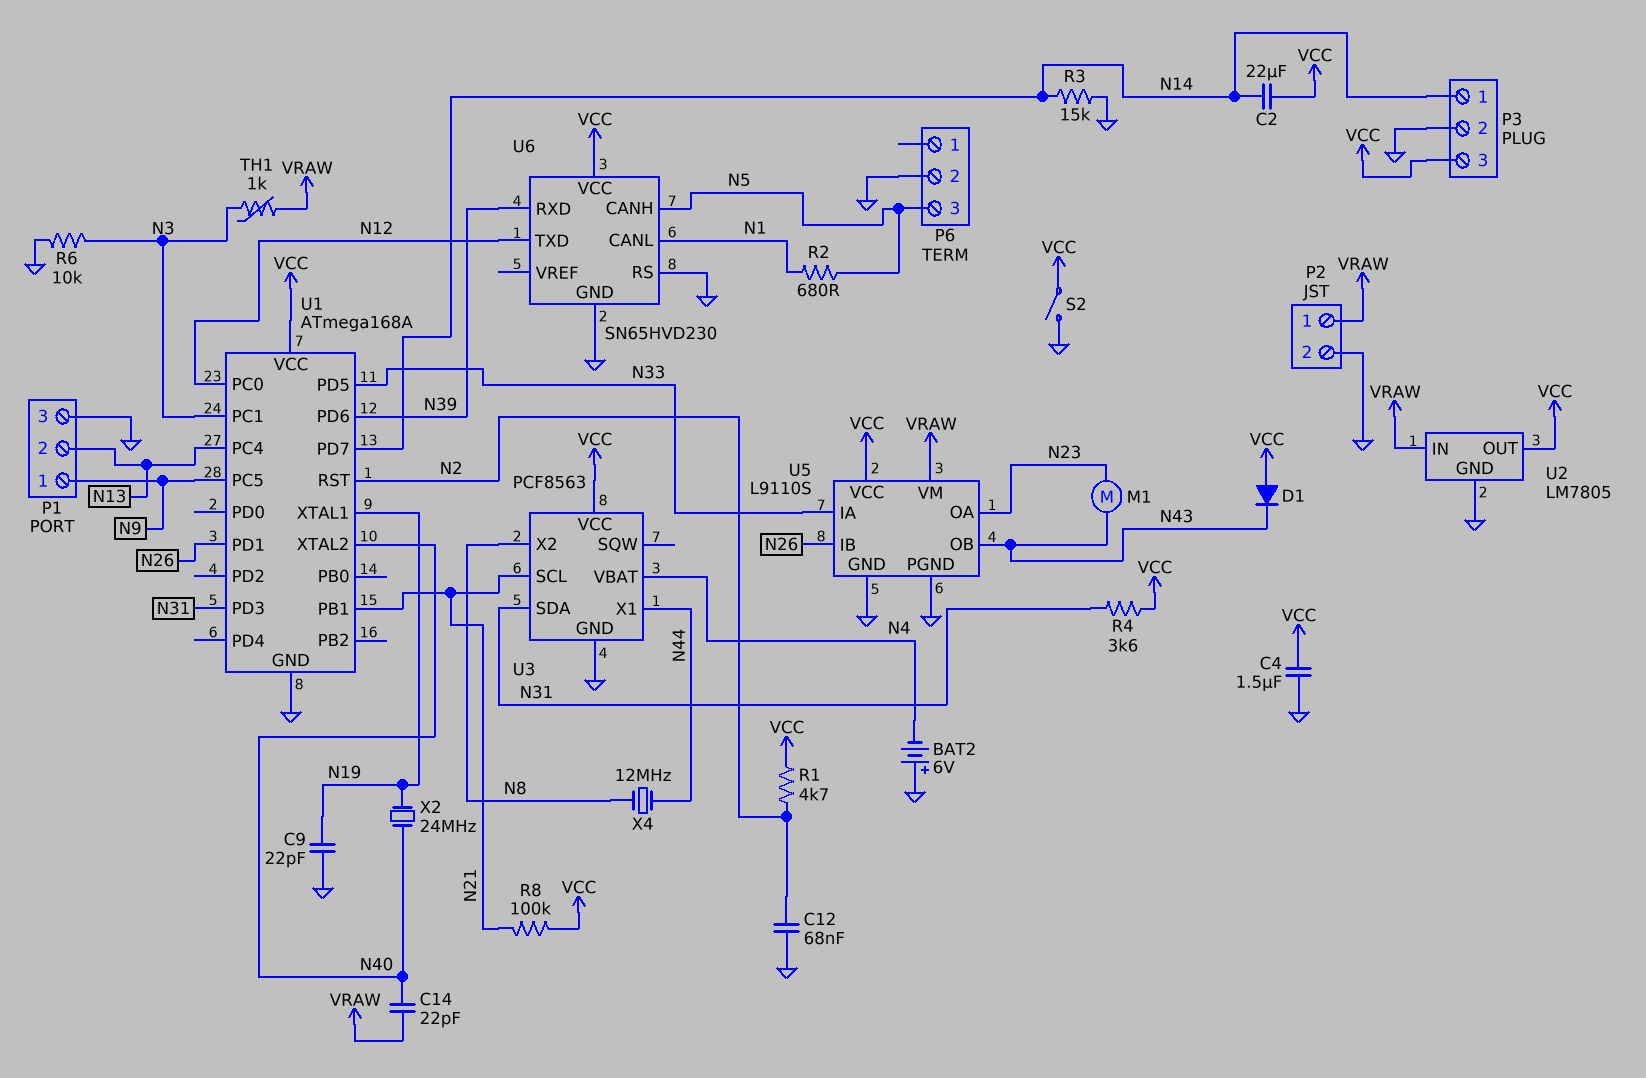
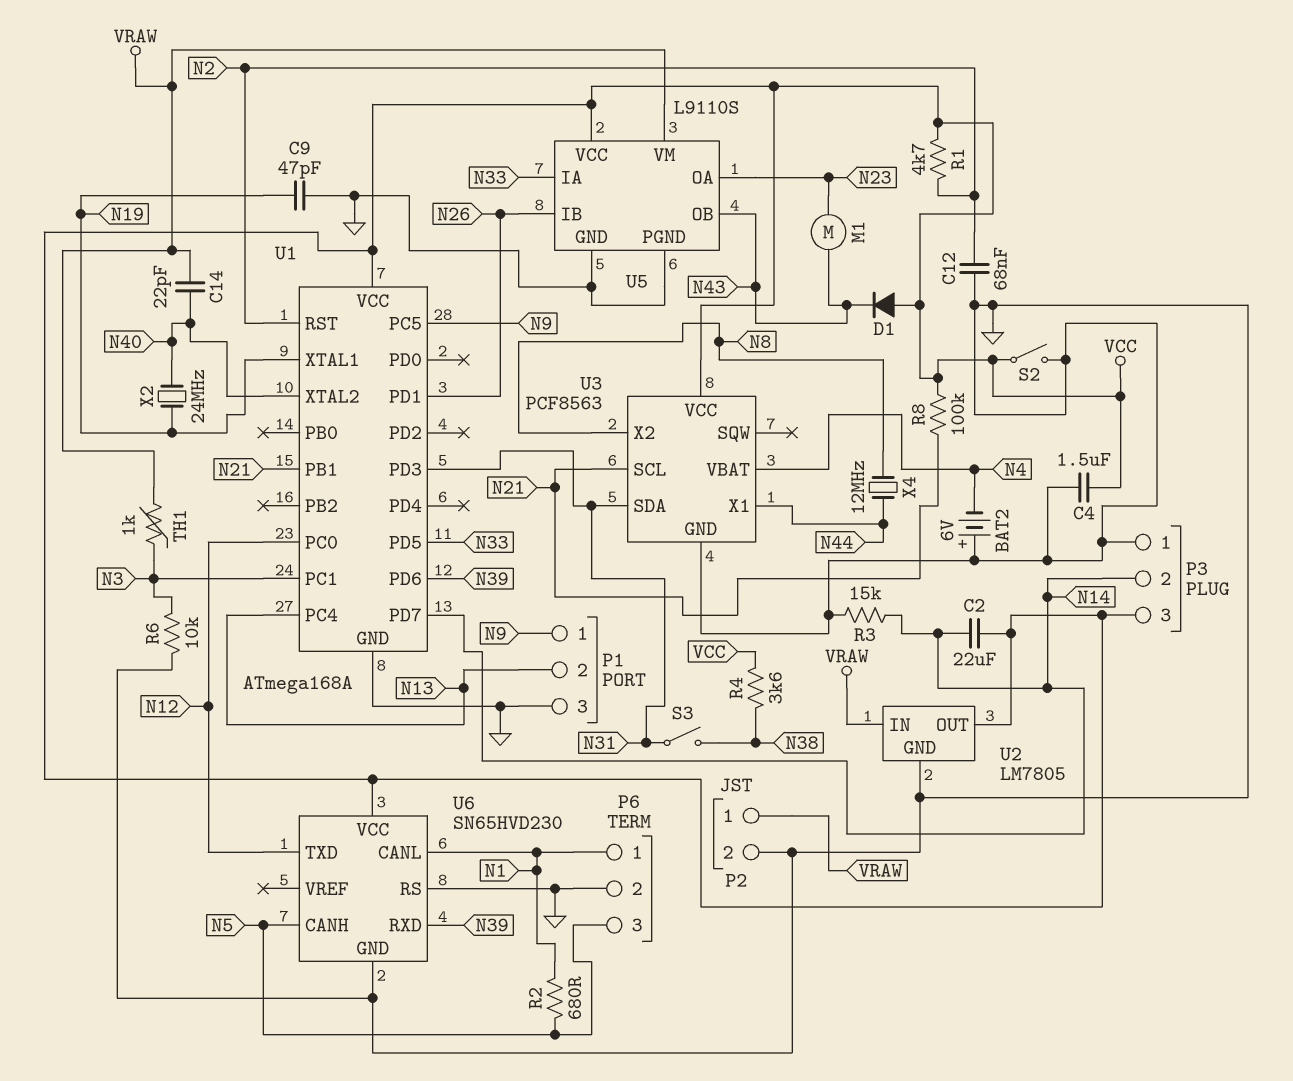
C9: 22pF (GND, N19) -> 47pF (GND, N19)
P3 pin 1: N14 -> GND
P3 pin 2: GND -> N14
P6 pin 1: none -> N1
R4: 3.6k (N31, VCC) -> 3.6k (N38, VCC)
S3: none -> switch (N31, N38)

